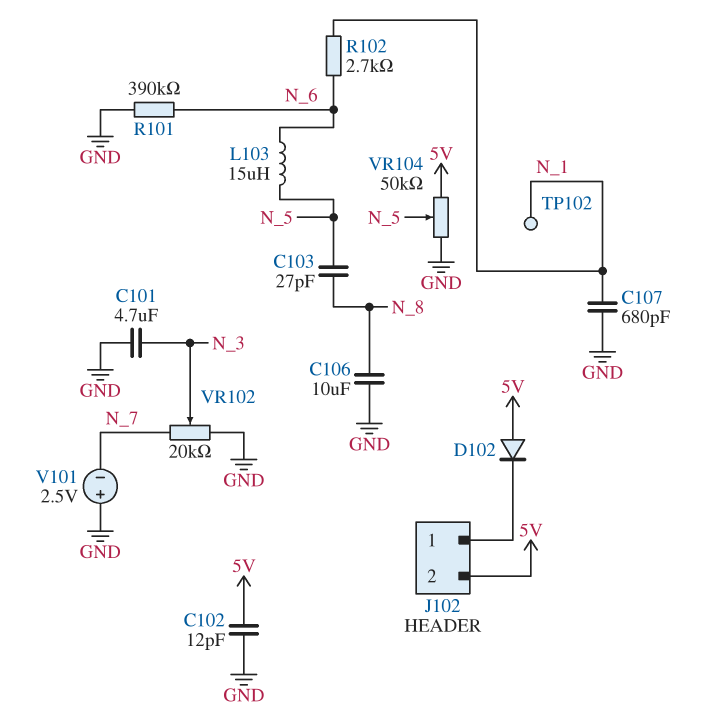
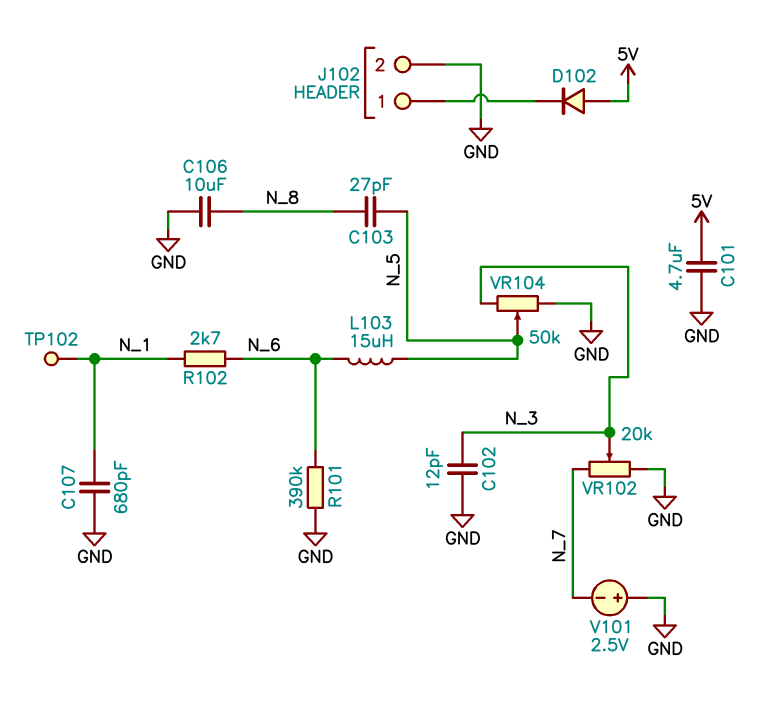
C101: 4.7uF (GND, N_3) -> 4.7uF (5V, GND)
C102: 12pF (5V, GND) -> 12pF (GND, N_3)
J102 pin 2: 5V -> GND
VR104: 50k (5V, GND, wiper N_5) -> 50k (GND, N_3, wiper N_5)

